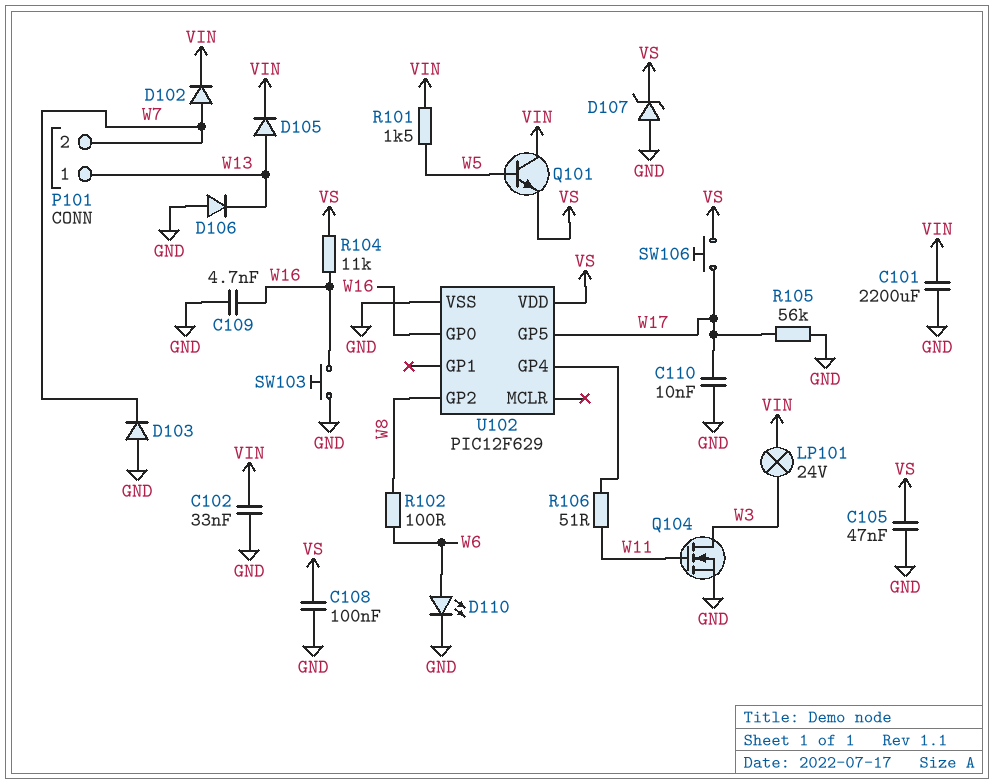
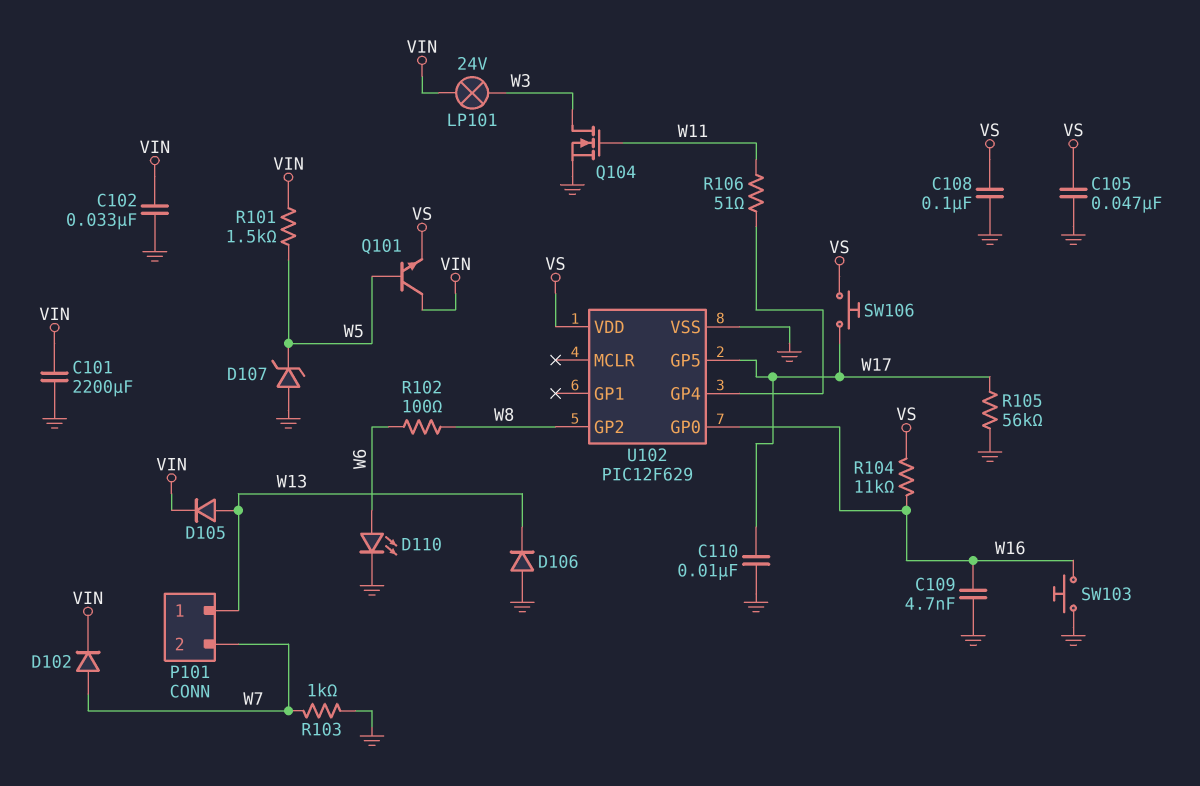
D103: diode (A GND, K W7) -> none
D107: zener (A GND, K VS) -> zener (A GND, K W5)
R103: none -> 1k (GND, W7)

